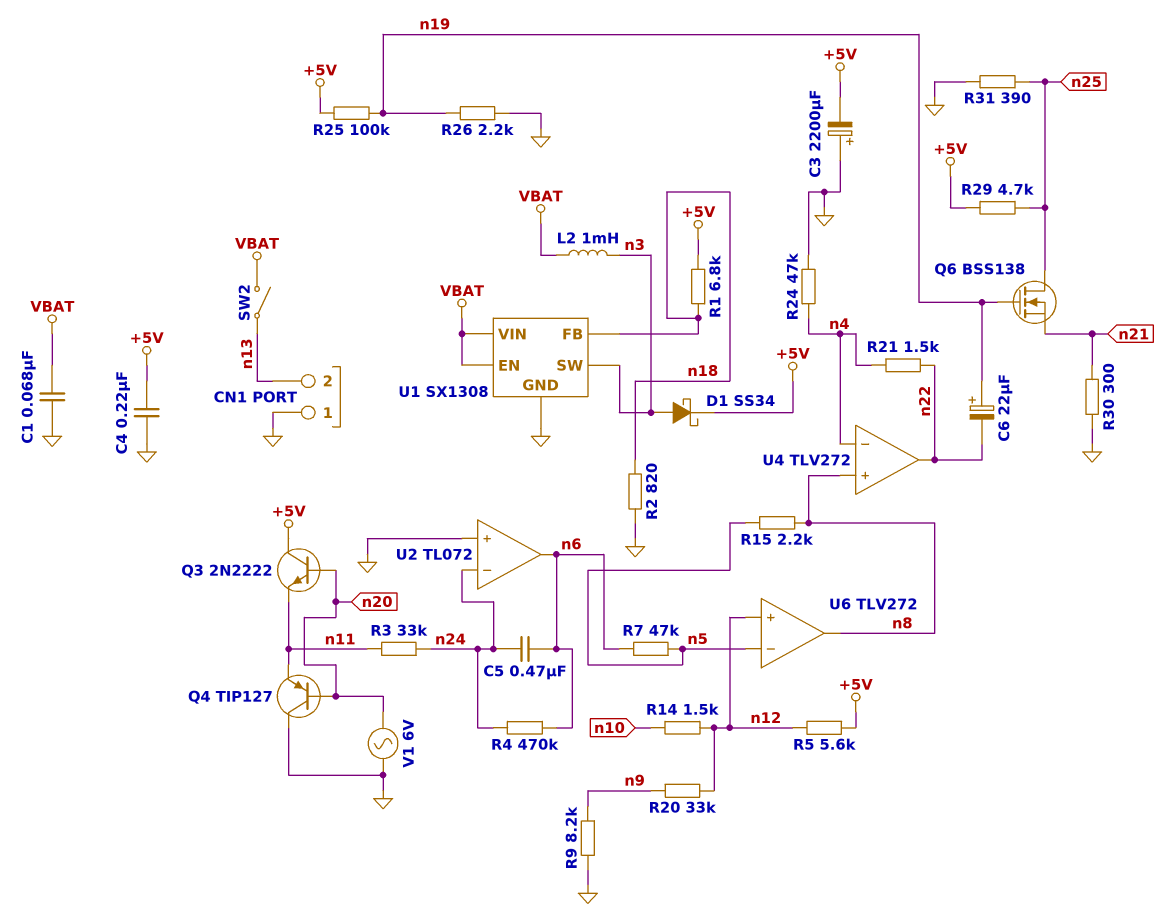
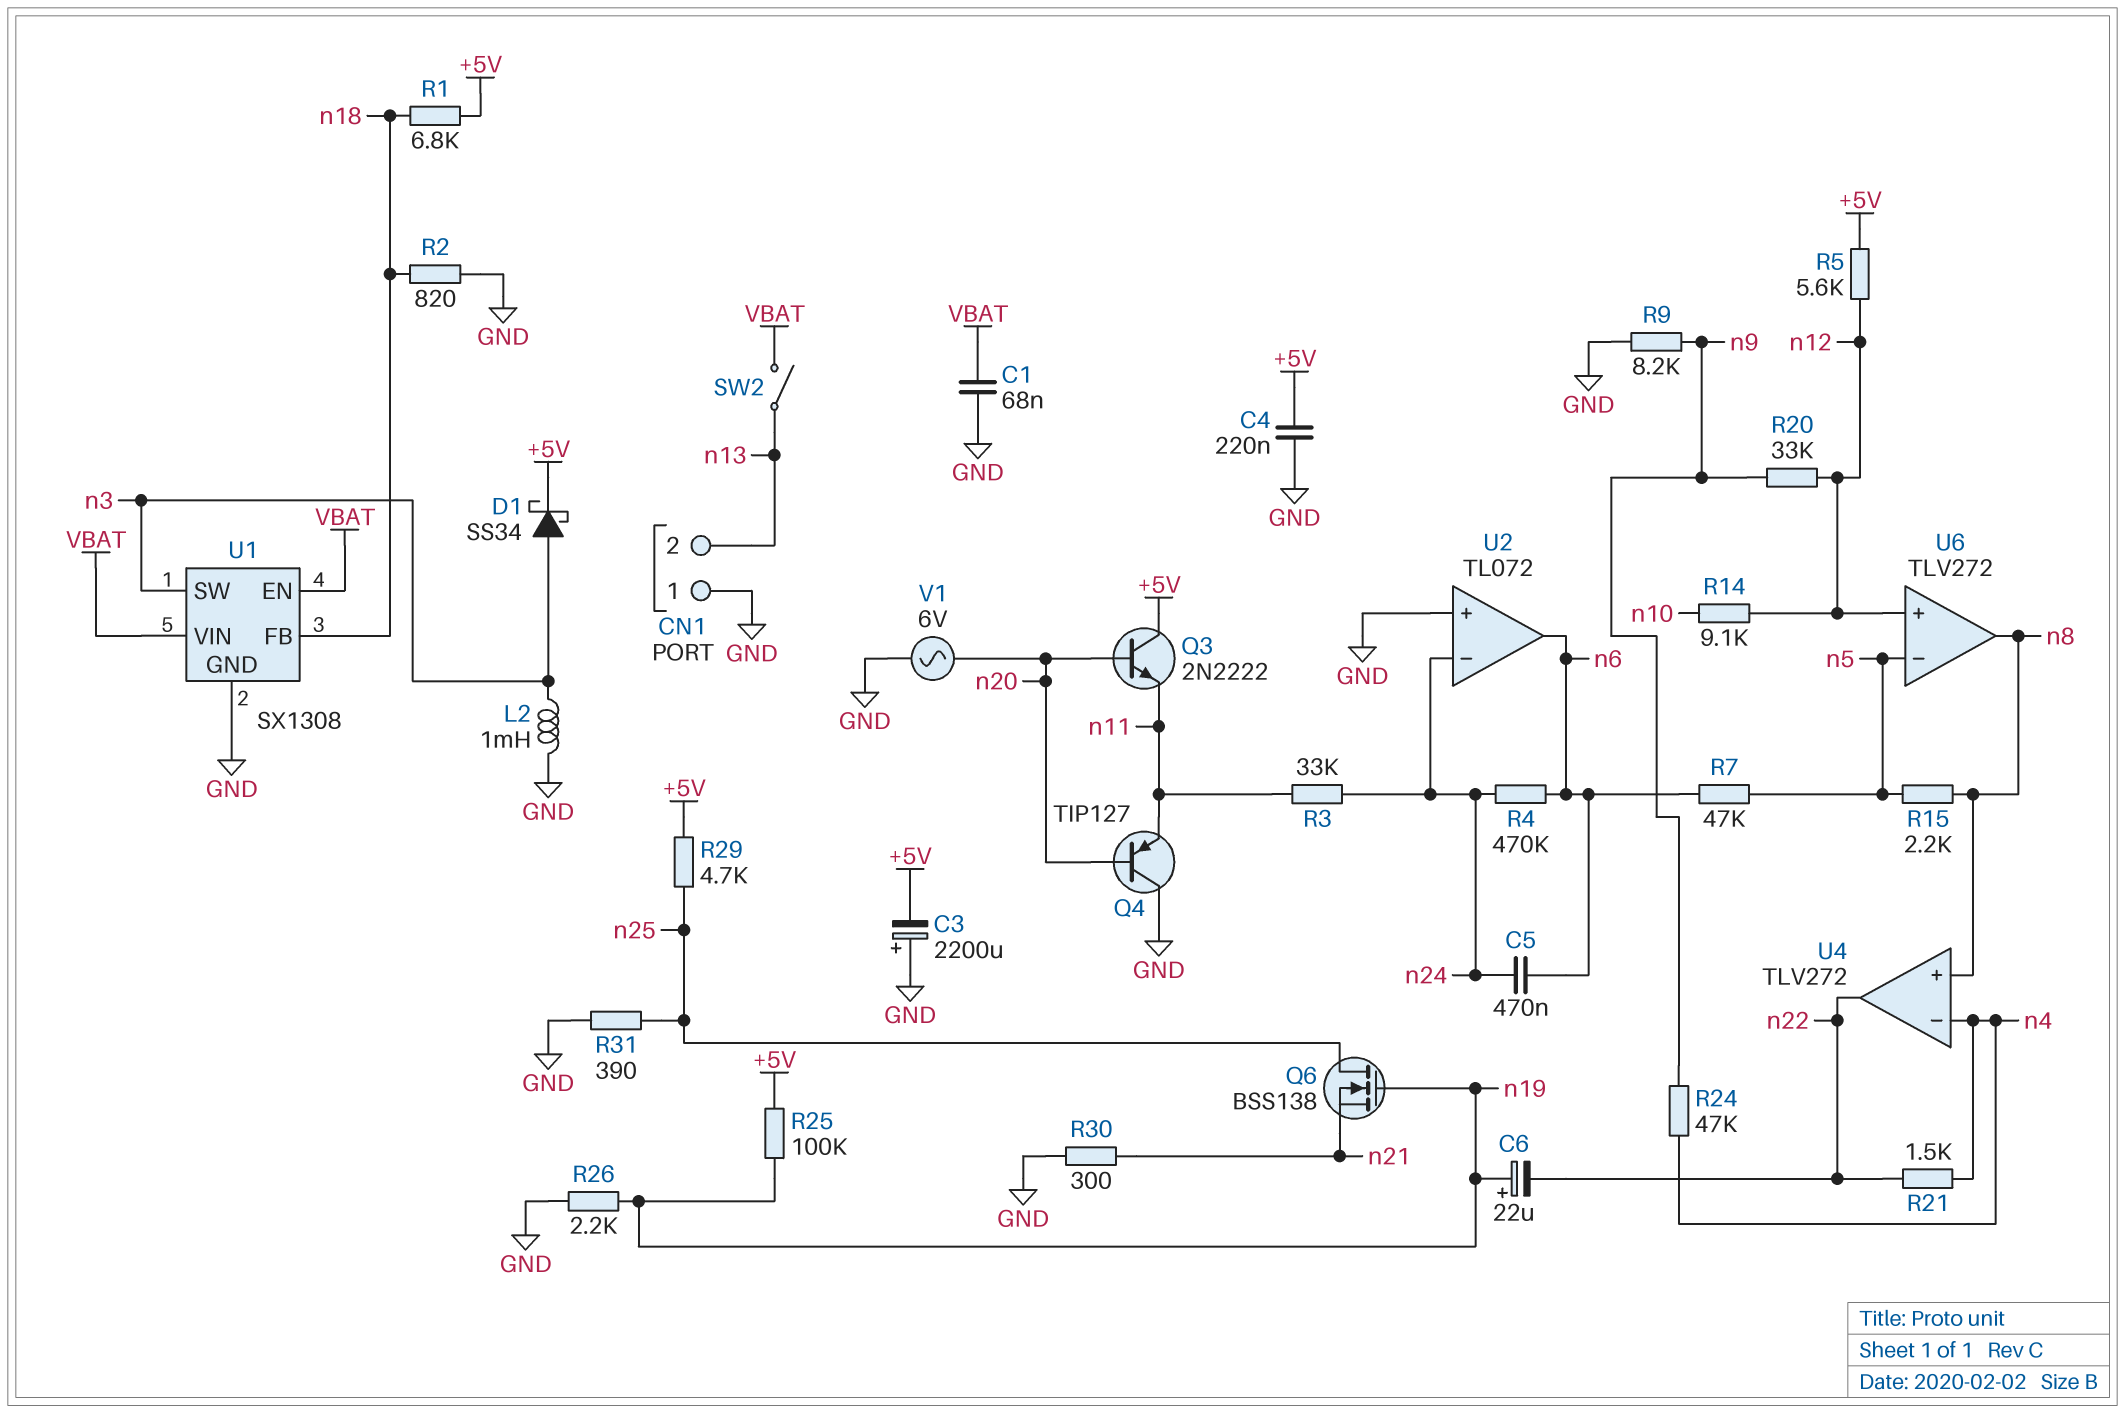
L2: 1mH (VBAT, n3) -> 1mH (GND, n3)
R14: 1.5k (n10, n12) -> 9.1k (n10, n12)
R24: 47k (GND, n4) -> 47k (n4, n9)

